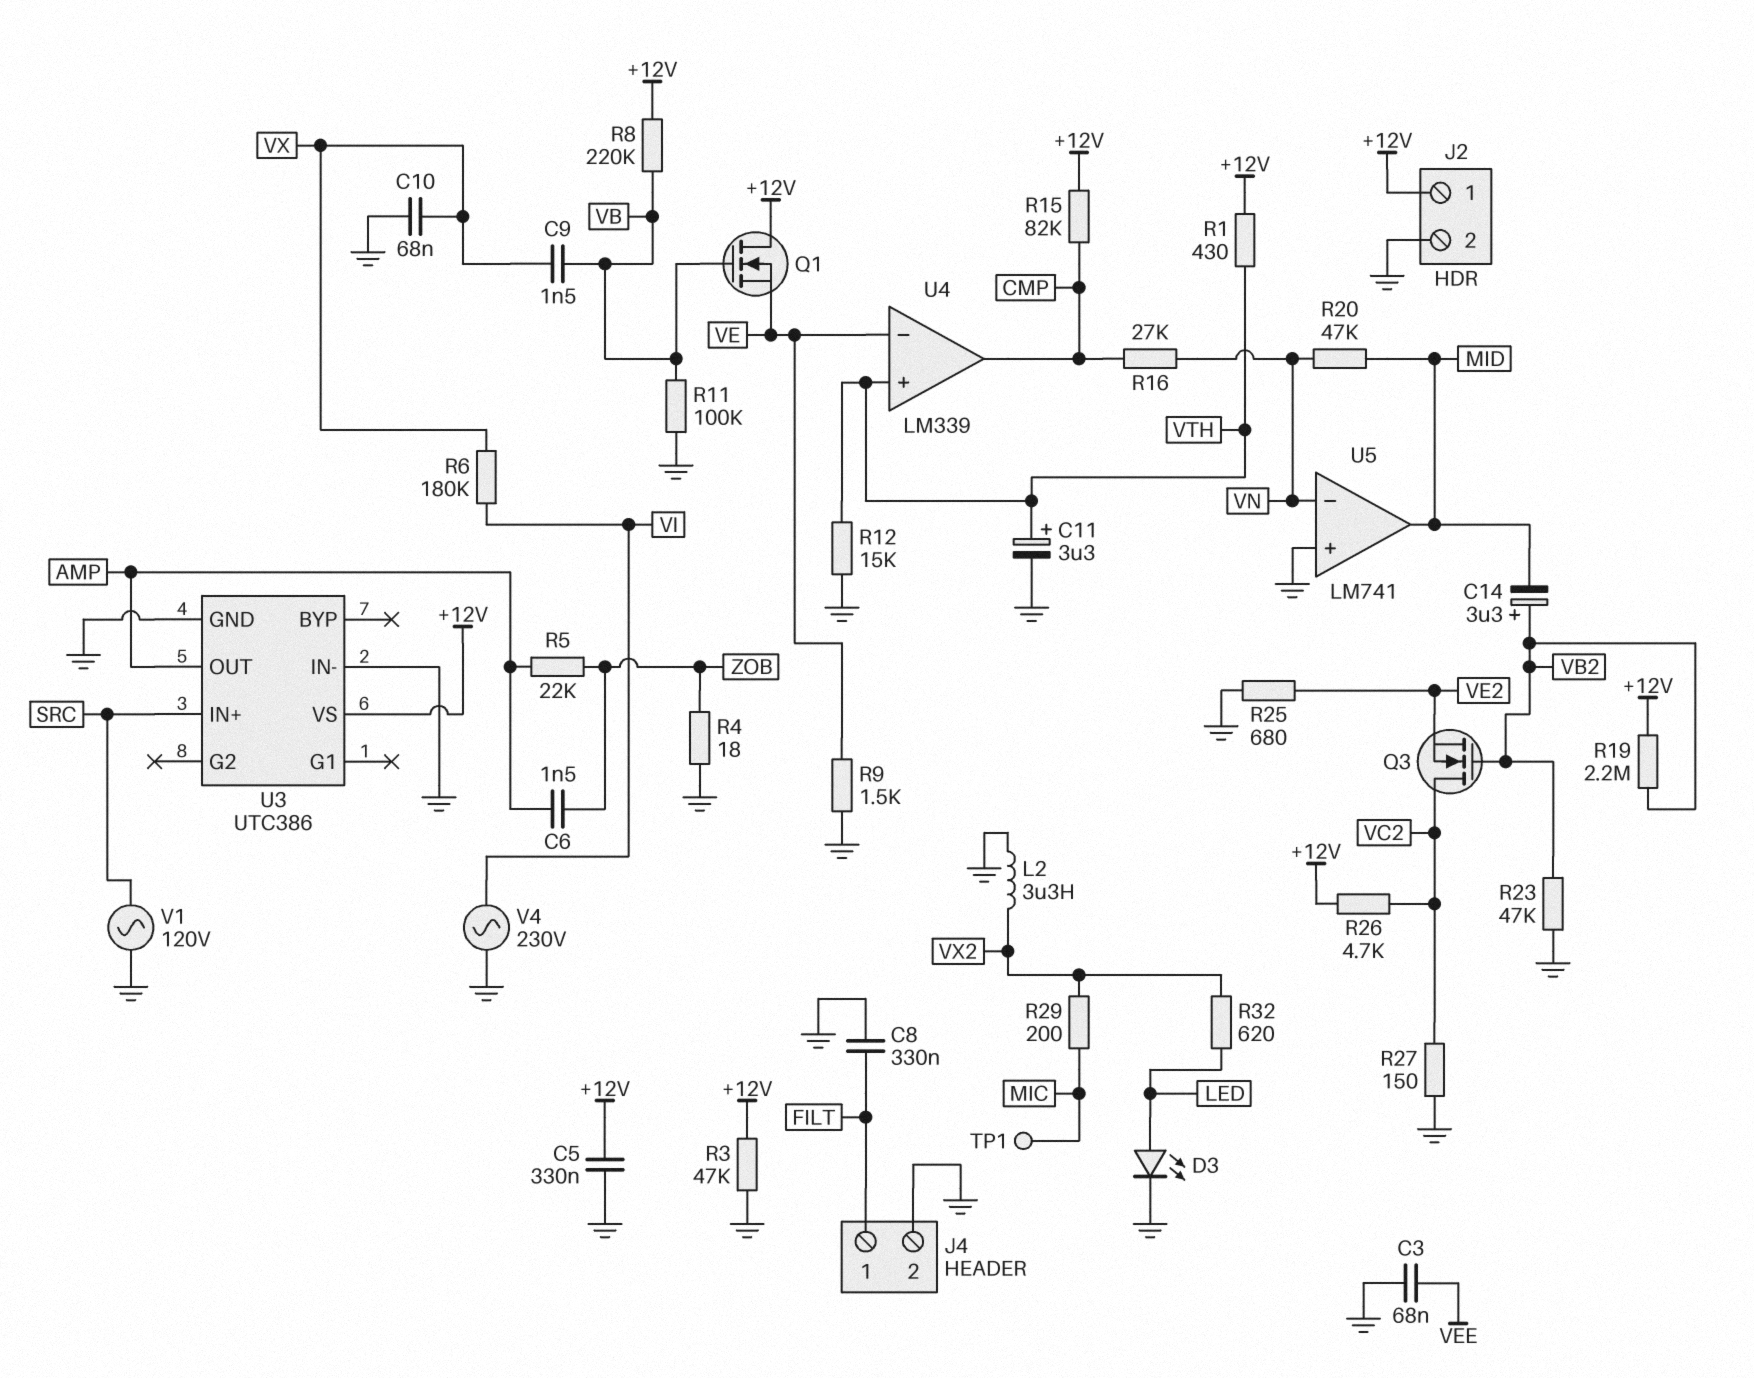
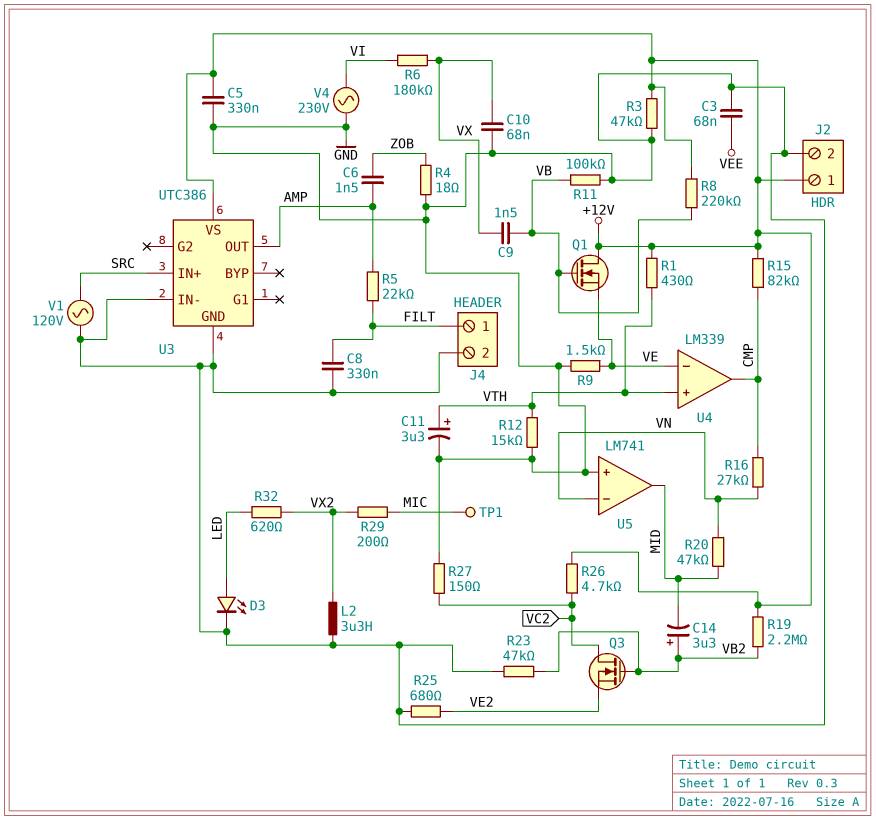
R5: 22k (AMP, ZOB) -> 22k (AMP, FILT)

